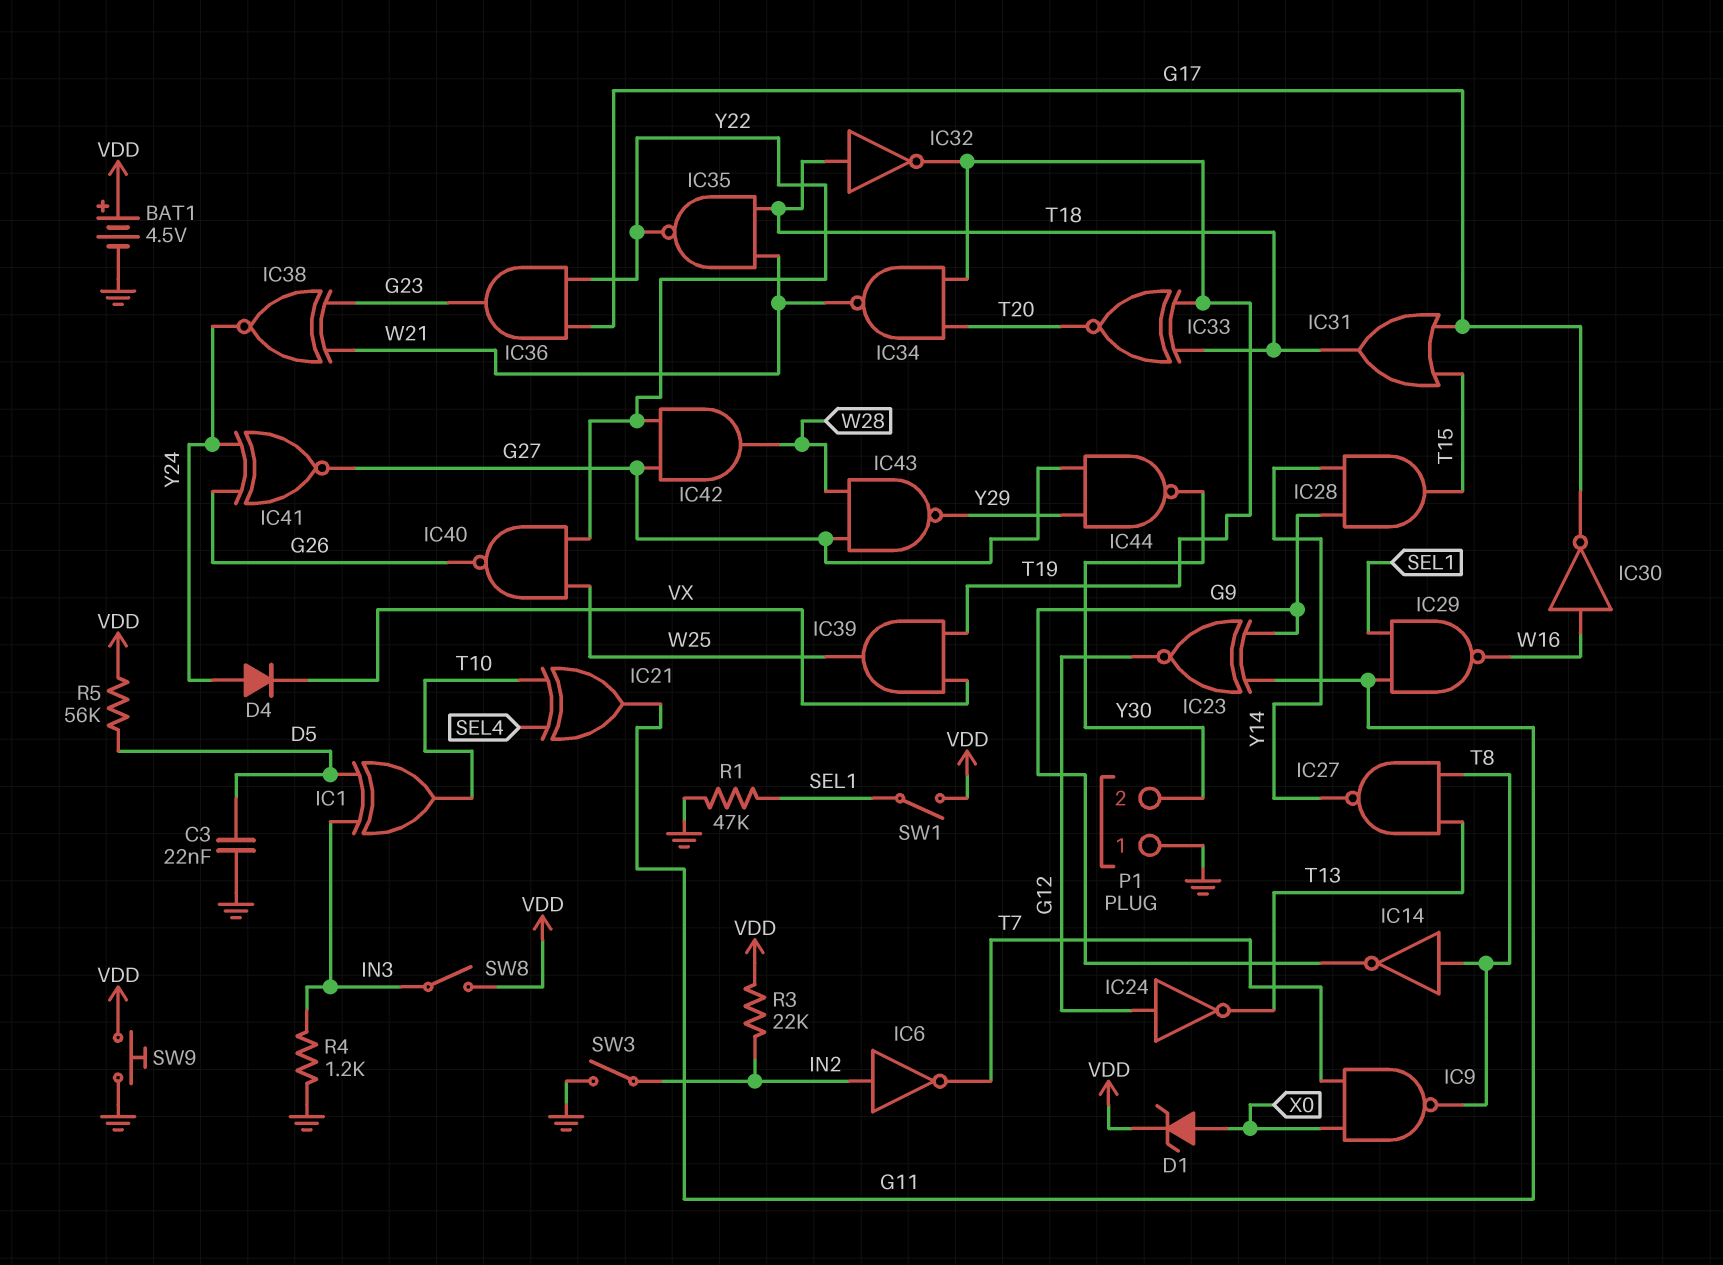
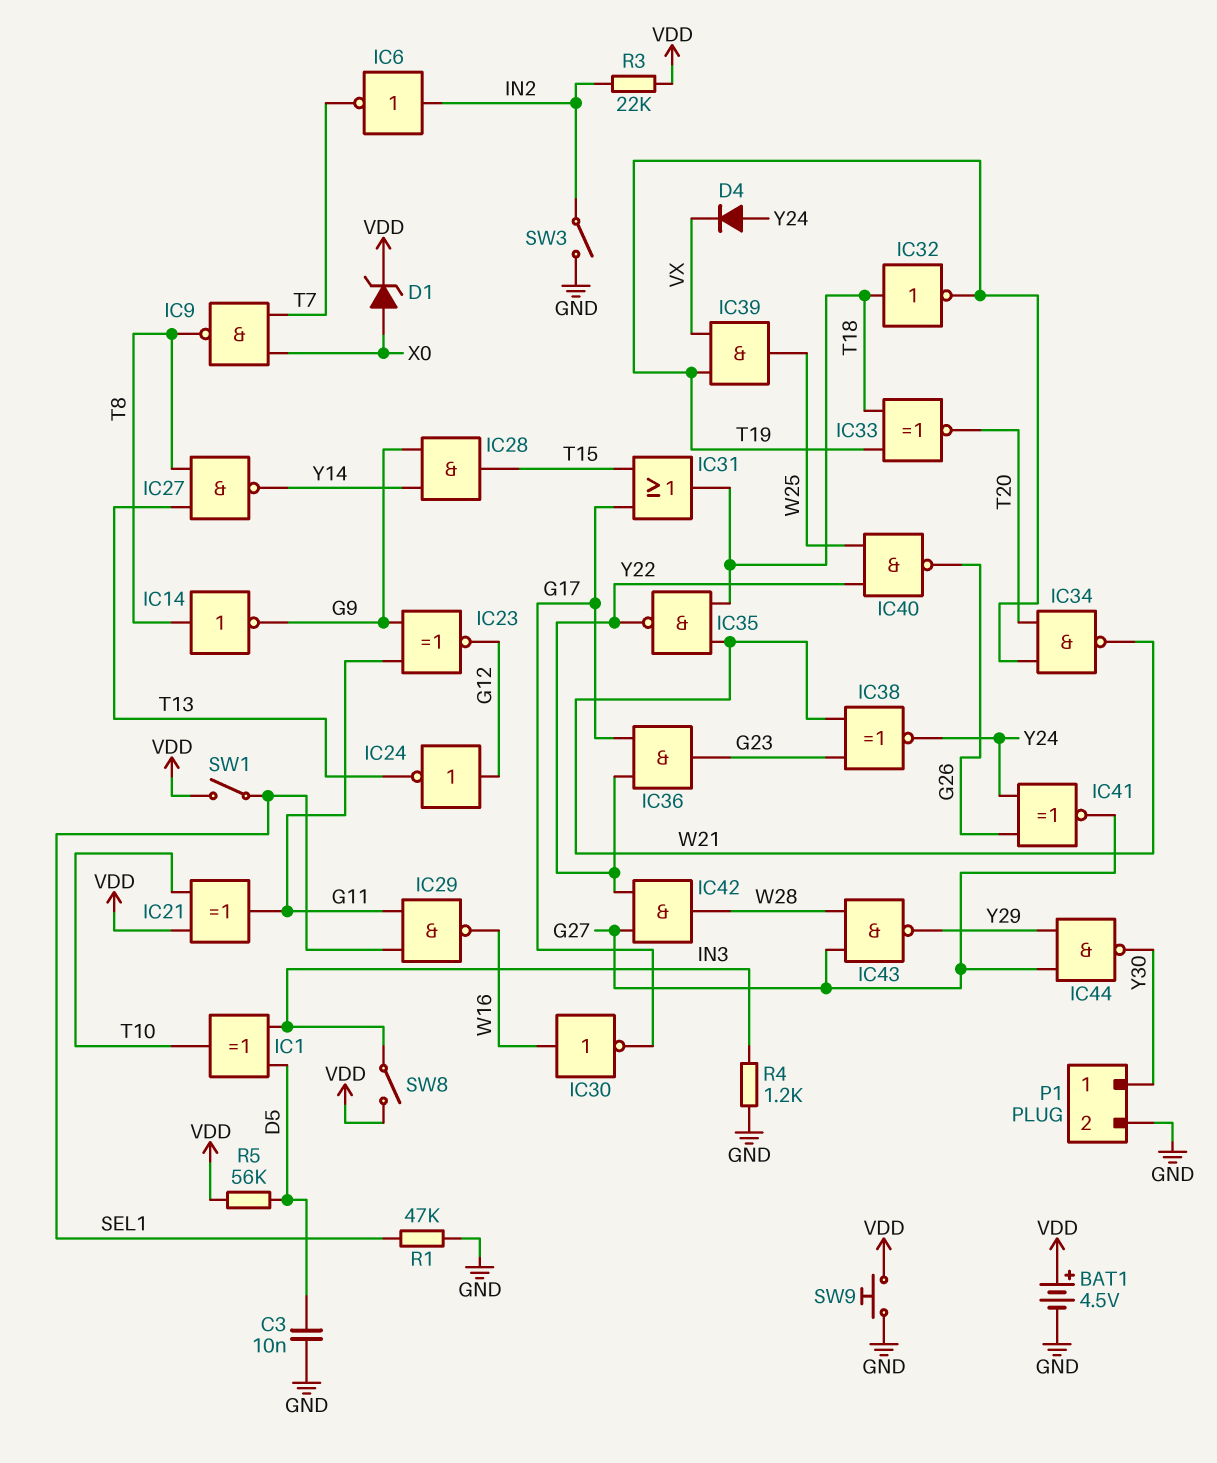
C3: 22nF (D5, GND) -> 10nF (D5, GND)
IC21: XOR (in SEL4, in T10, out G11) -> XOR (in T10, in VDD, out G11)
P1 pin 1: GND -> Y30
P1 pin 2: Y30 -> GND

